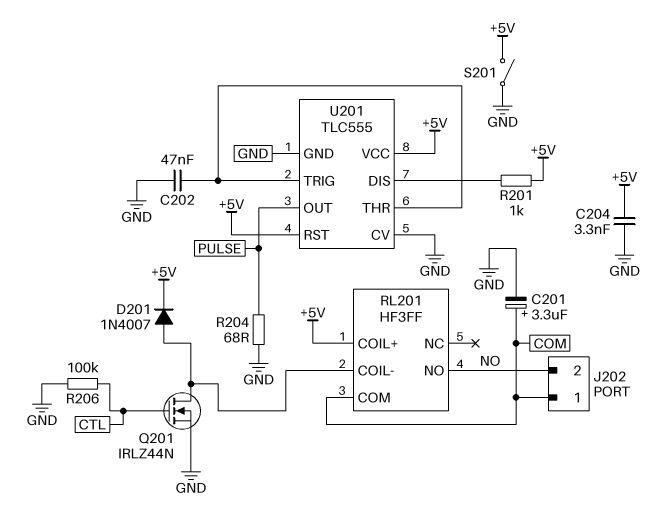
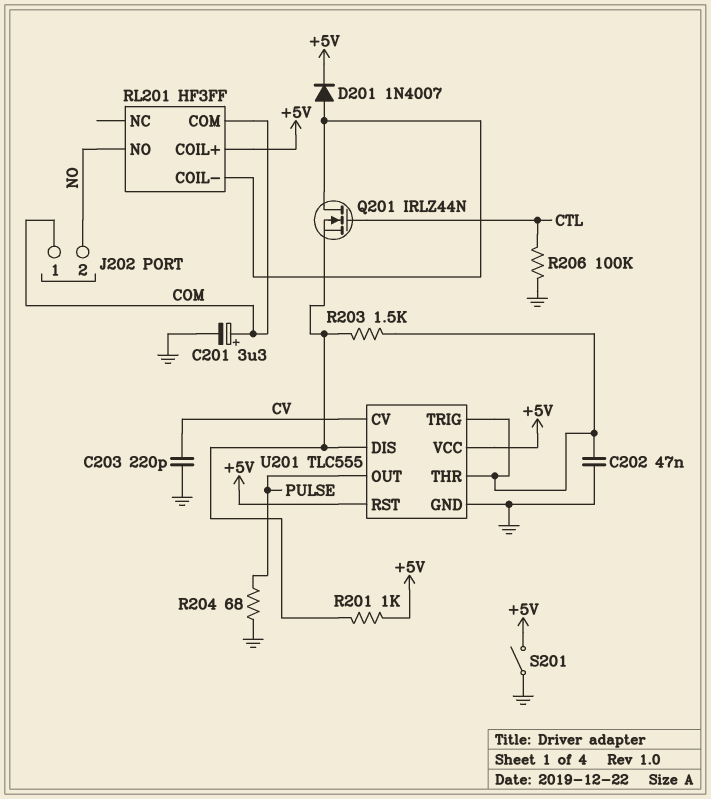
C203: none -> 220pF (CV, GND)
C204: 3.3nF (+5V, GND) -> none
Q201: NMOS IRLZ44N (G CTL, D RL201/COIL-, S GND) -> NMOS IRLZ44N (G CTL, D RL201/COIL-, S U201/DIS)
R203: none -> 1.5k (U201/DIS, U201/THR)
U201 pin CV: GND -> CV

